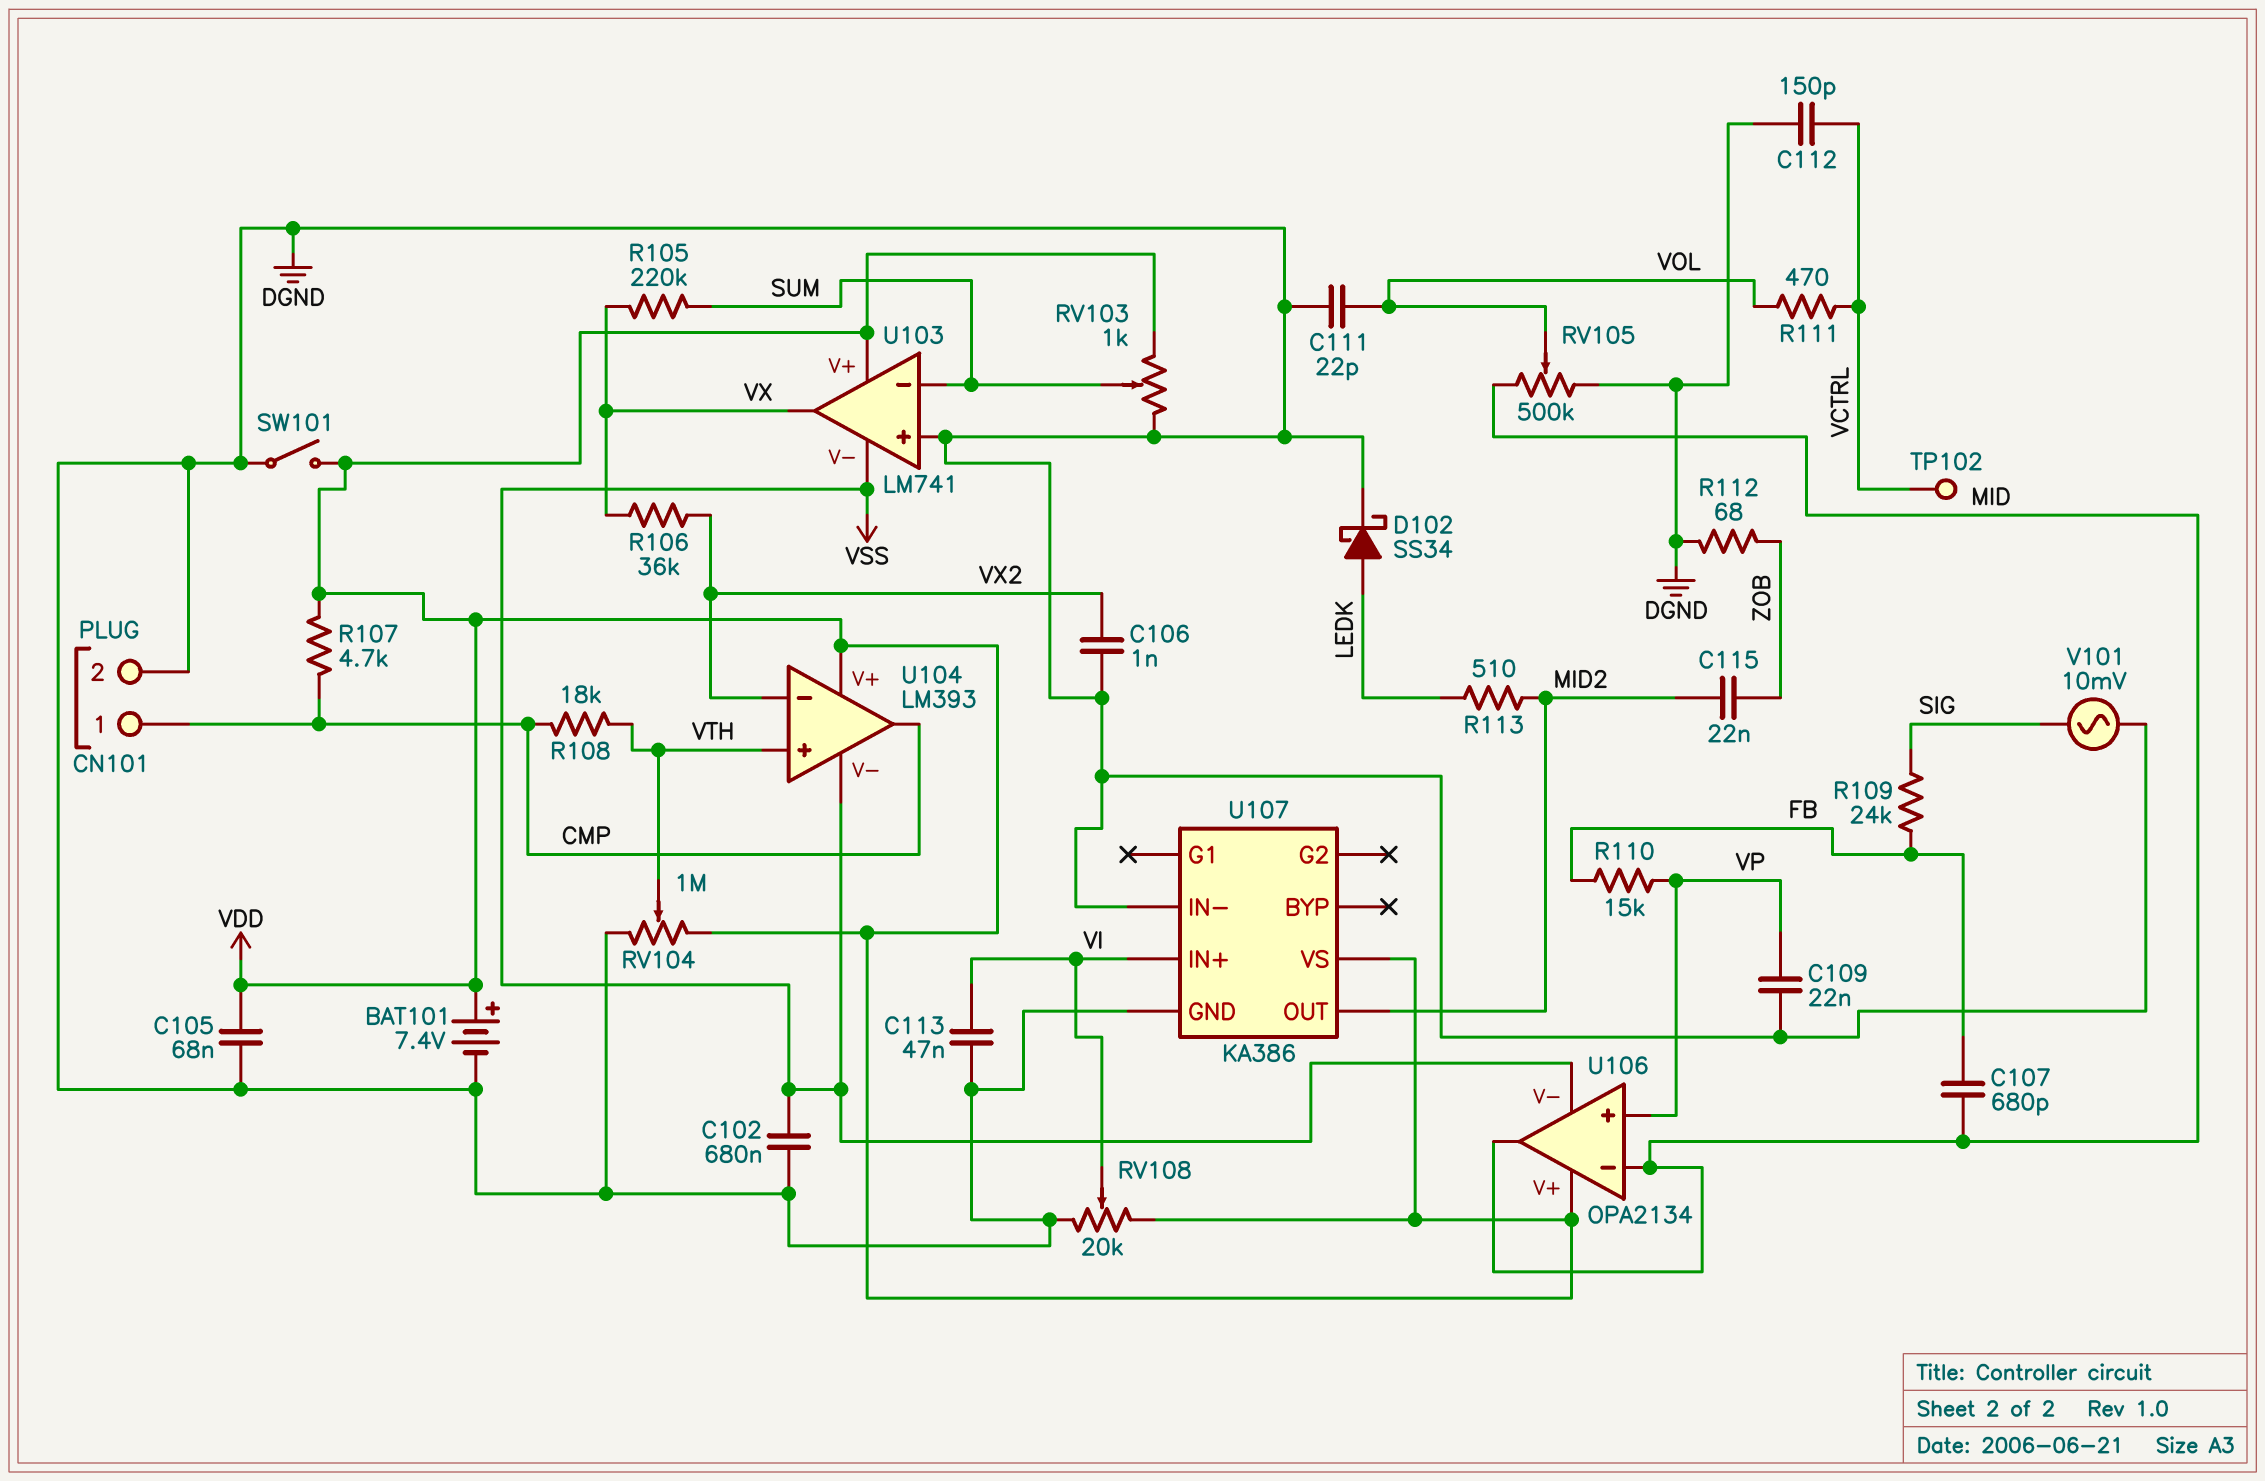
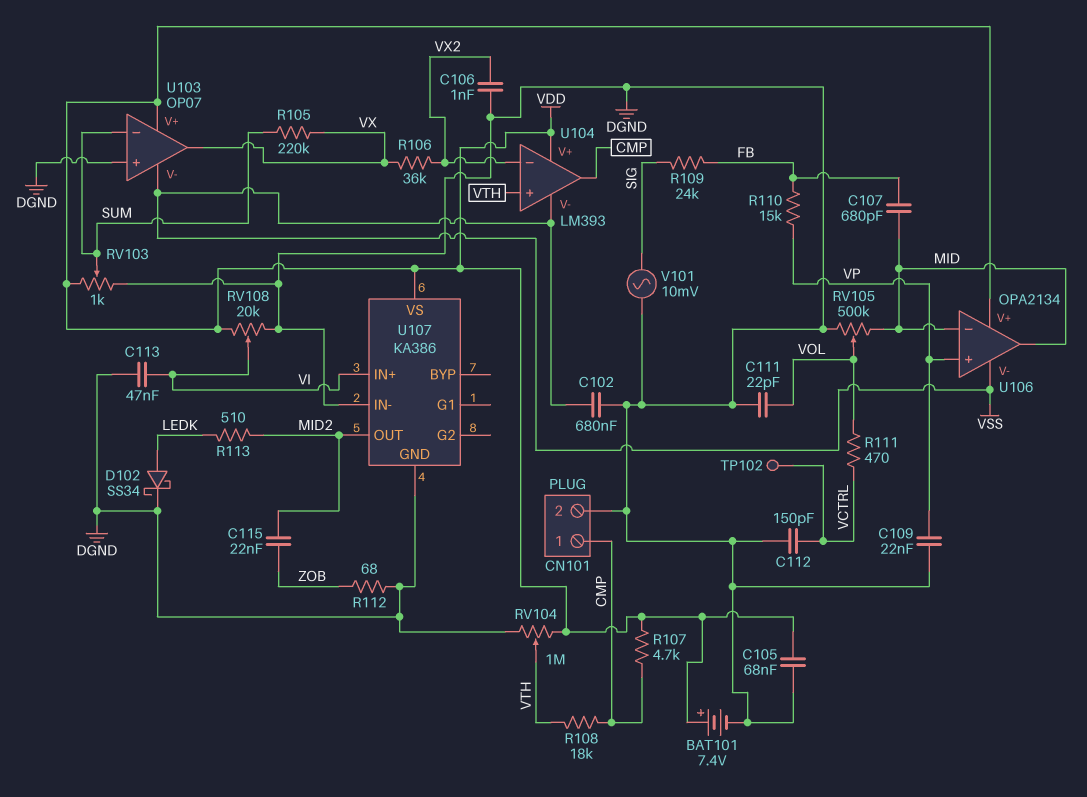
SW101: switch (DGND, VDD) -> none
U103: LM741 -> OP07

